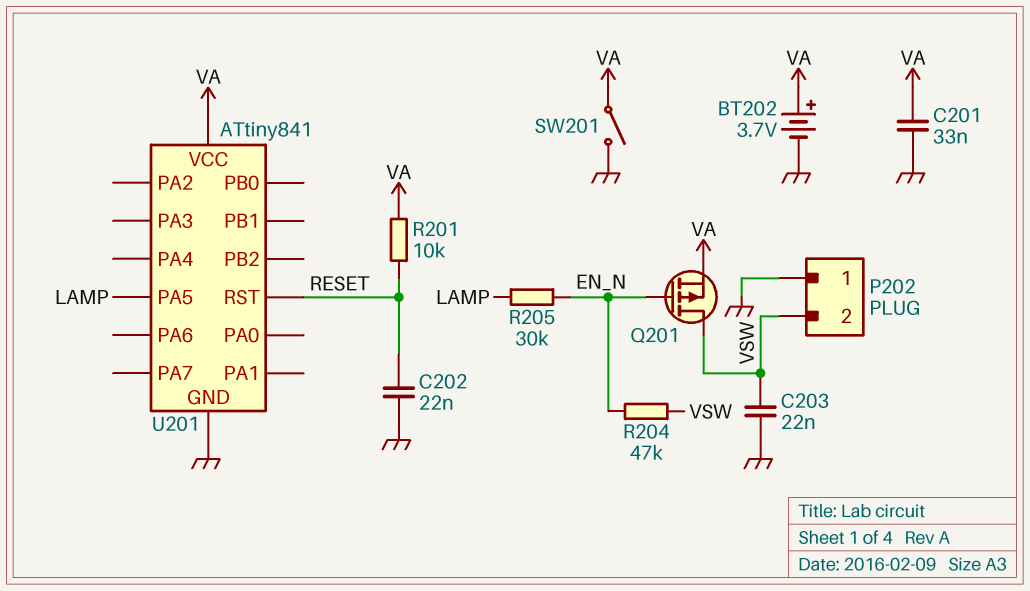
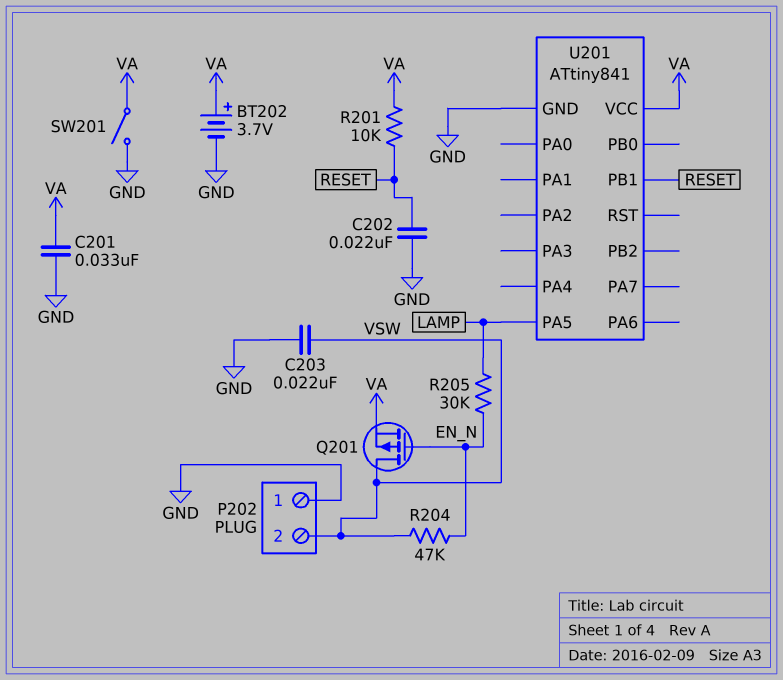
U201 pin PB1: none -> RESET
U201 pin RST: RESET -> none

